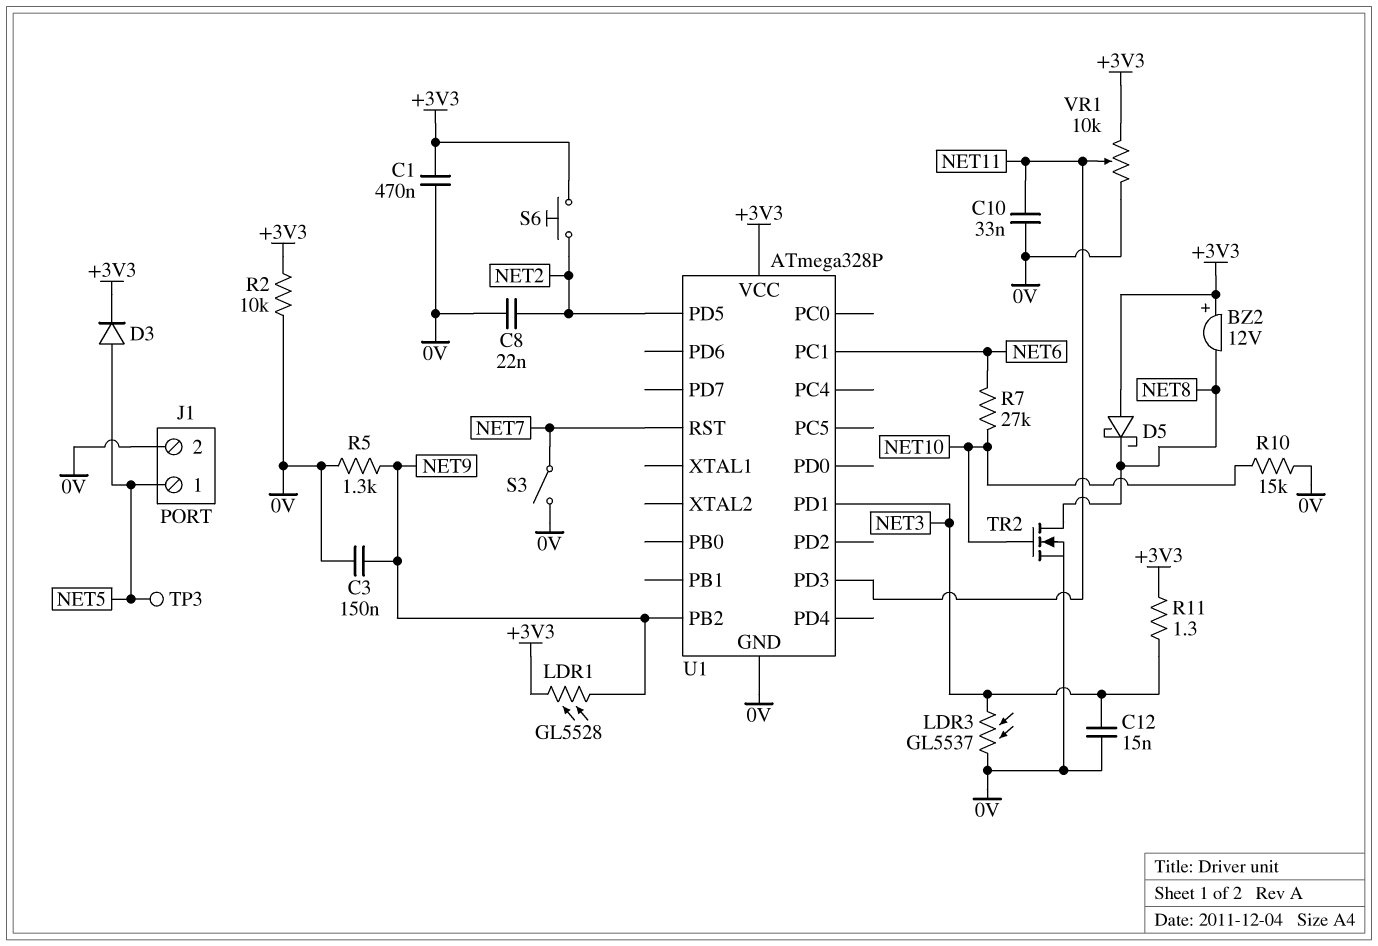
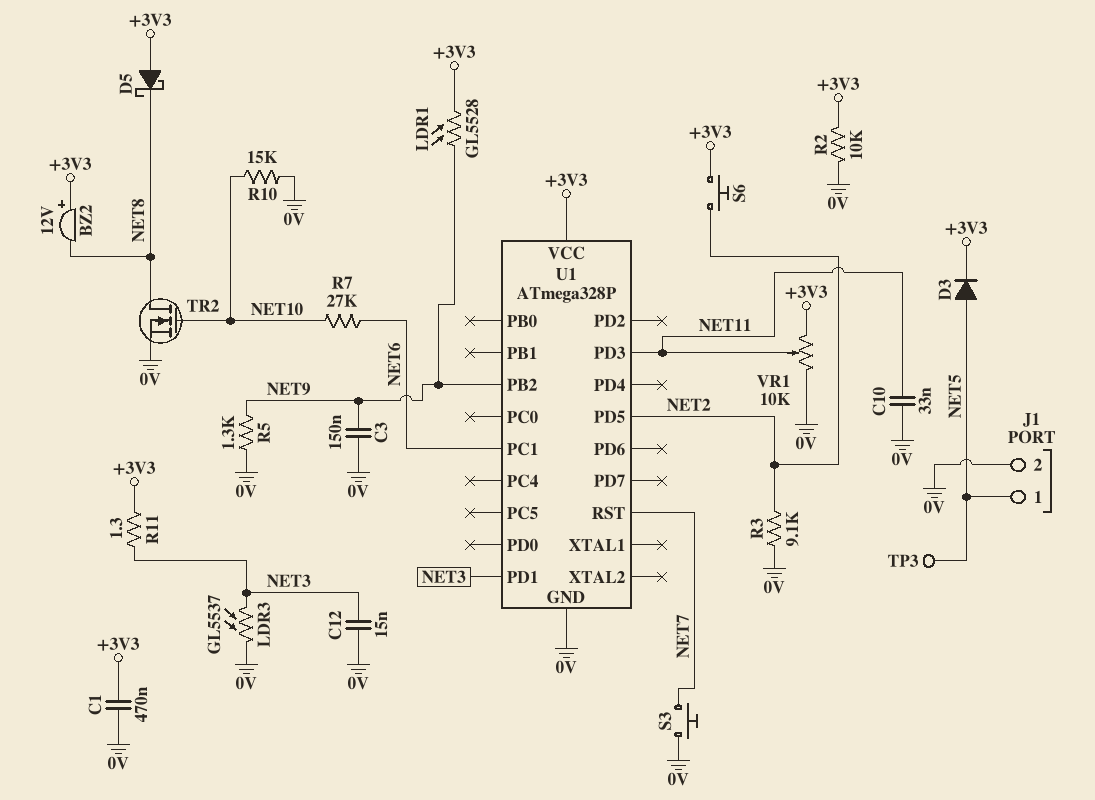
C8: 22nF (0V, NET2) -> none
R3: none -> 9.1k (0V, NET2)
S3: switch (0V, NET7) -> button (0V, NET7)

